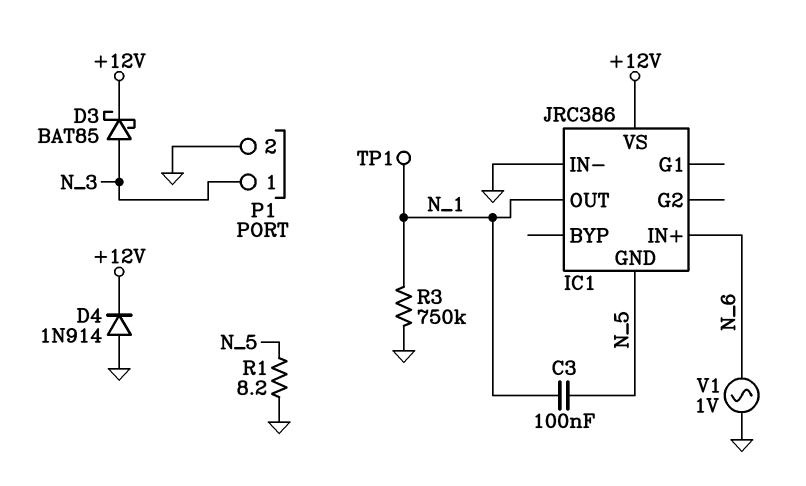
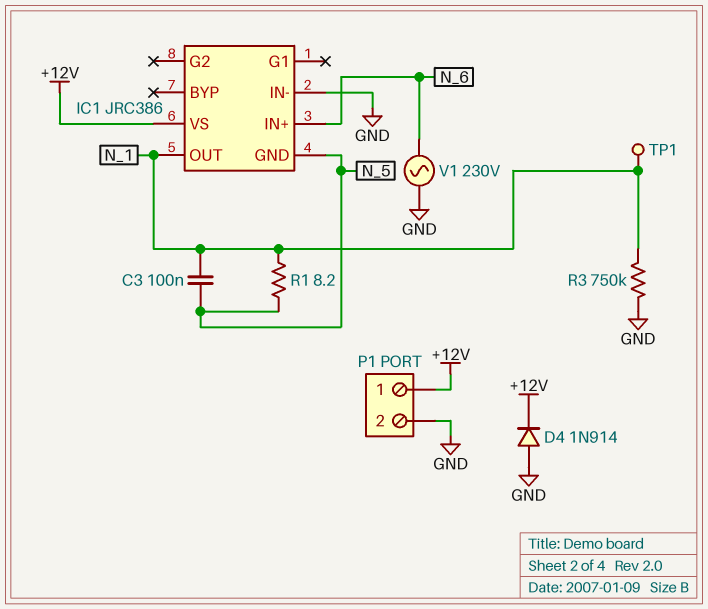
D3: schottky BAT85 (A N_3, K +12V) -> none
P1 pin 1: N_3 -> +12V
R1: 8.2 (GND, N_5) -> 8.2 (N_1, N_5)
V1: AC 1V (GND, N_6) -> AC 230V (GND, N_6)

